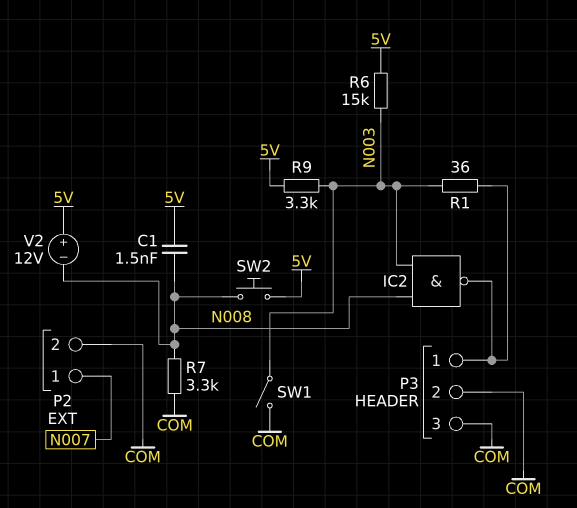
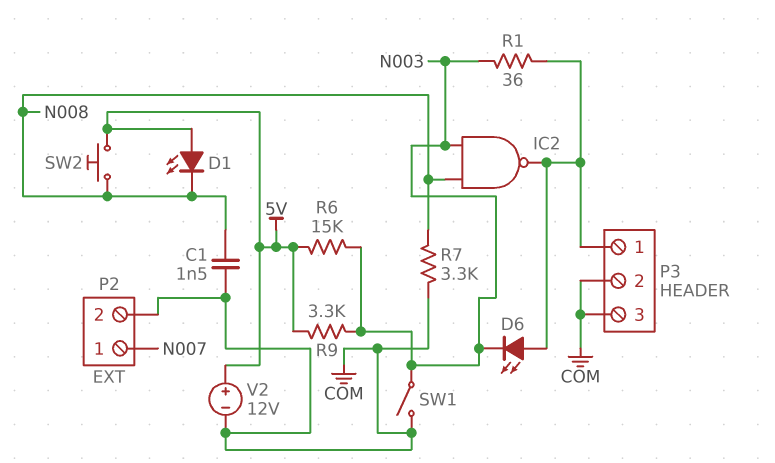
C1: 1.5nF (5V, N008) -> 1.5nF (COM, N008)
D1: none -> LED (A 5V, K N008)
D6: none -> LED (A P3/1, K N003)
V2: 12V (plus 5V, minus N008) -> 12V (plus 5V, minus COM)

